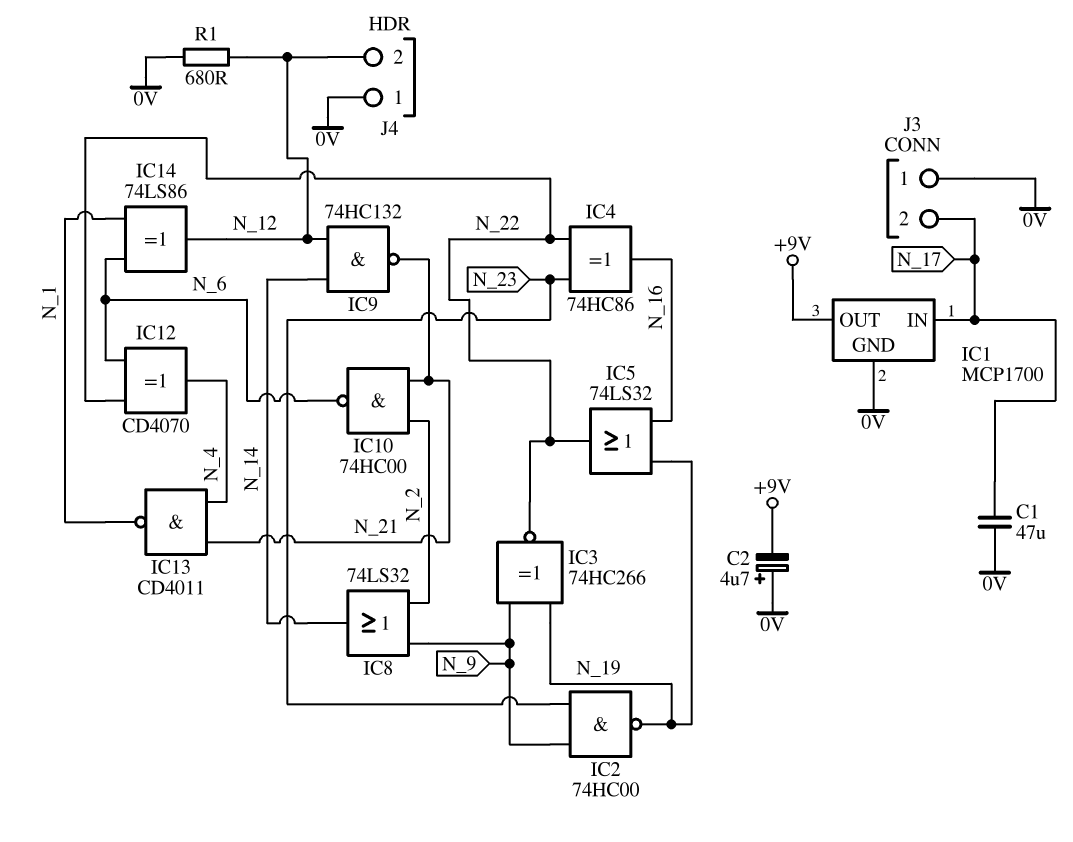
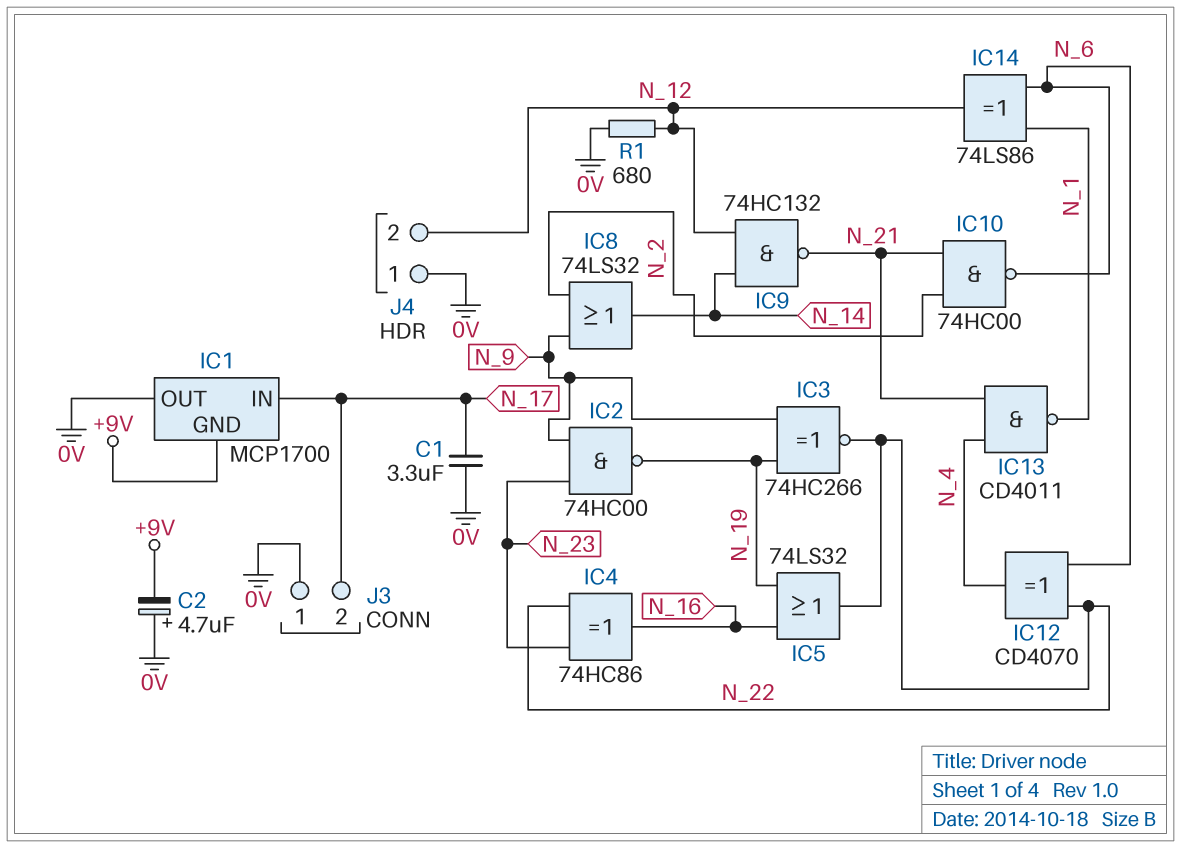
C1: 47uF (0V, N_17) -> 3.3uF (0V, N_17)
IC1 pin GND: 0V -> +9V
IC1 pin OUT: +9V -> 0V

